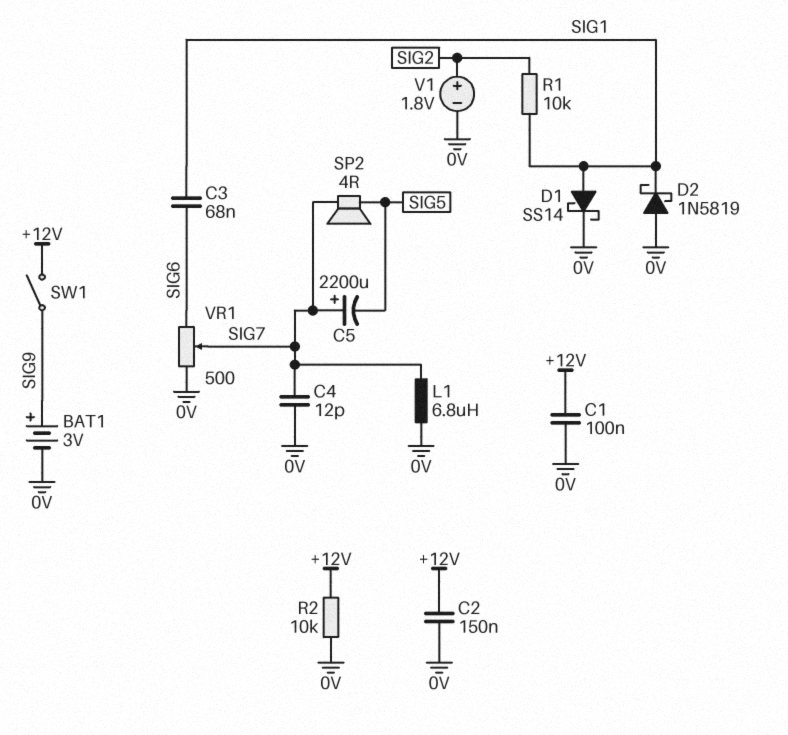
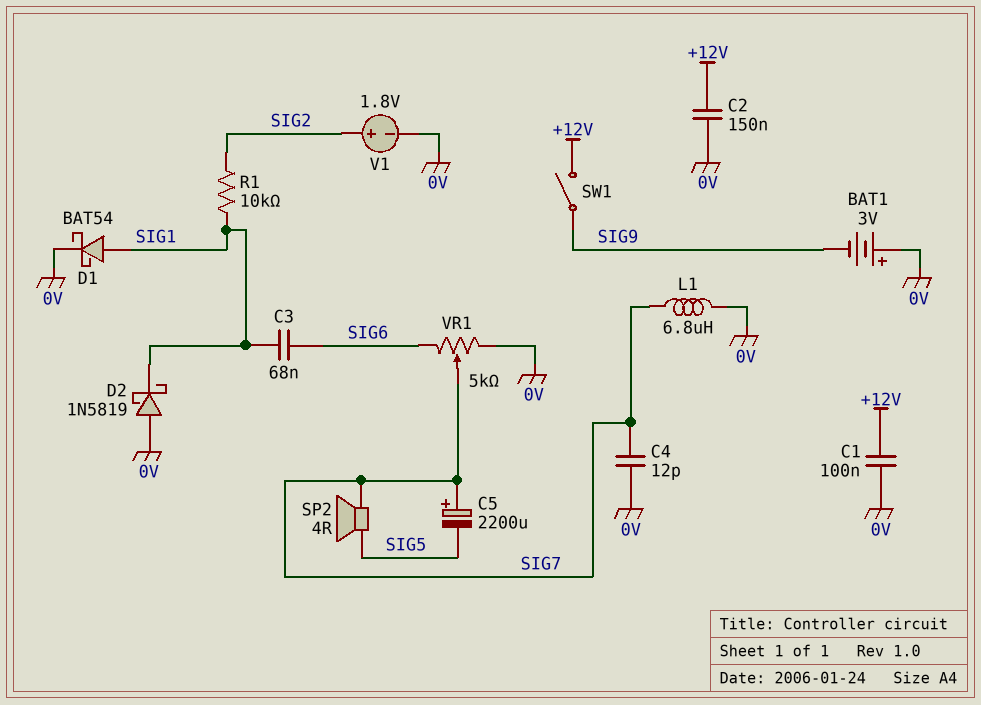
BAT1: 3V (plus SIG9, minus 0V) -> 3V (plus 0V, minus SIG9)
D1: schottky SS14 (A SIG1, K 0V) -> schottky BAT54 (A SIG1, K 0V)
R2: 10k (+12V, 0V) -> none
VR1: 500 (0V, SIG6, wiper SIG7) -> 5k (0V, SIG6, wiper SIG7)

